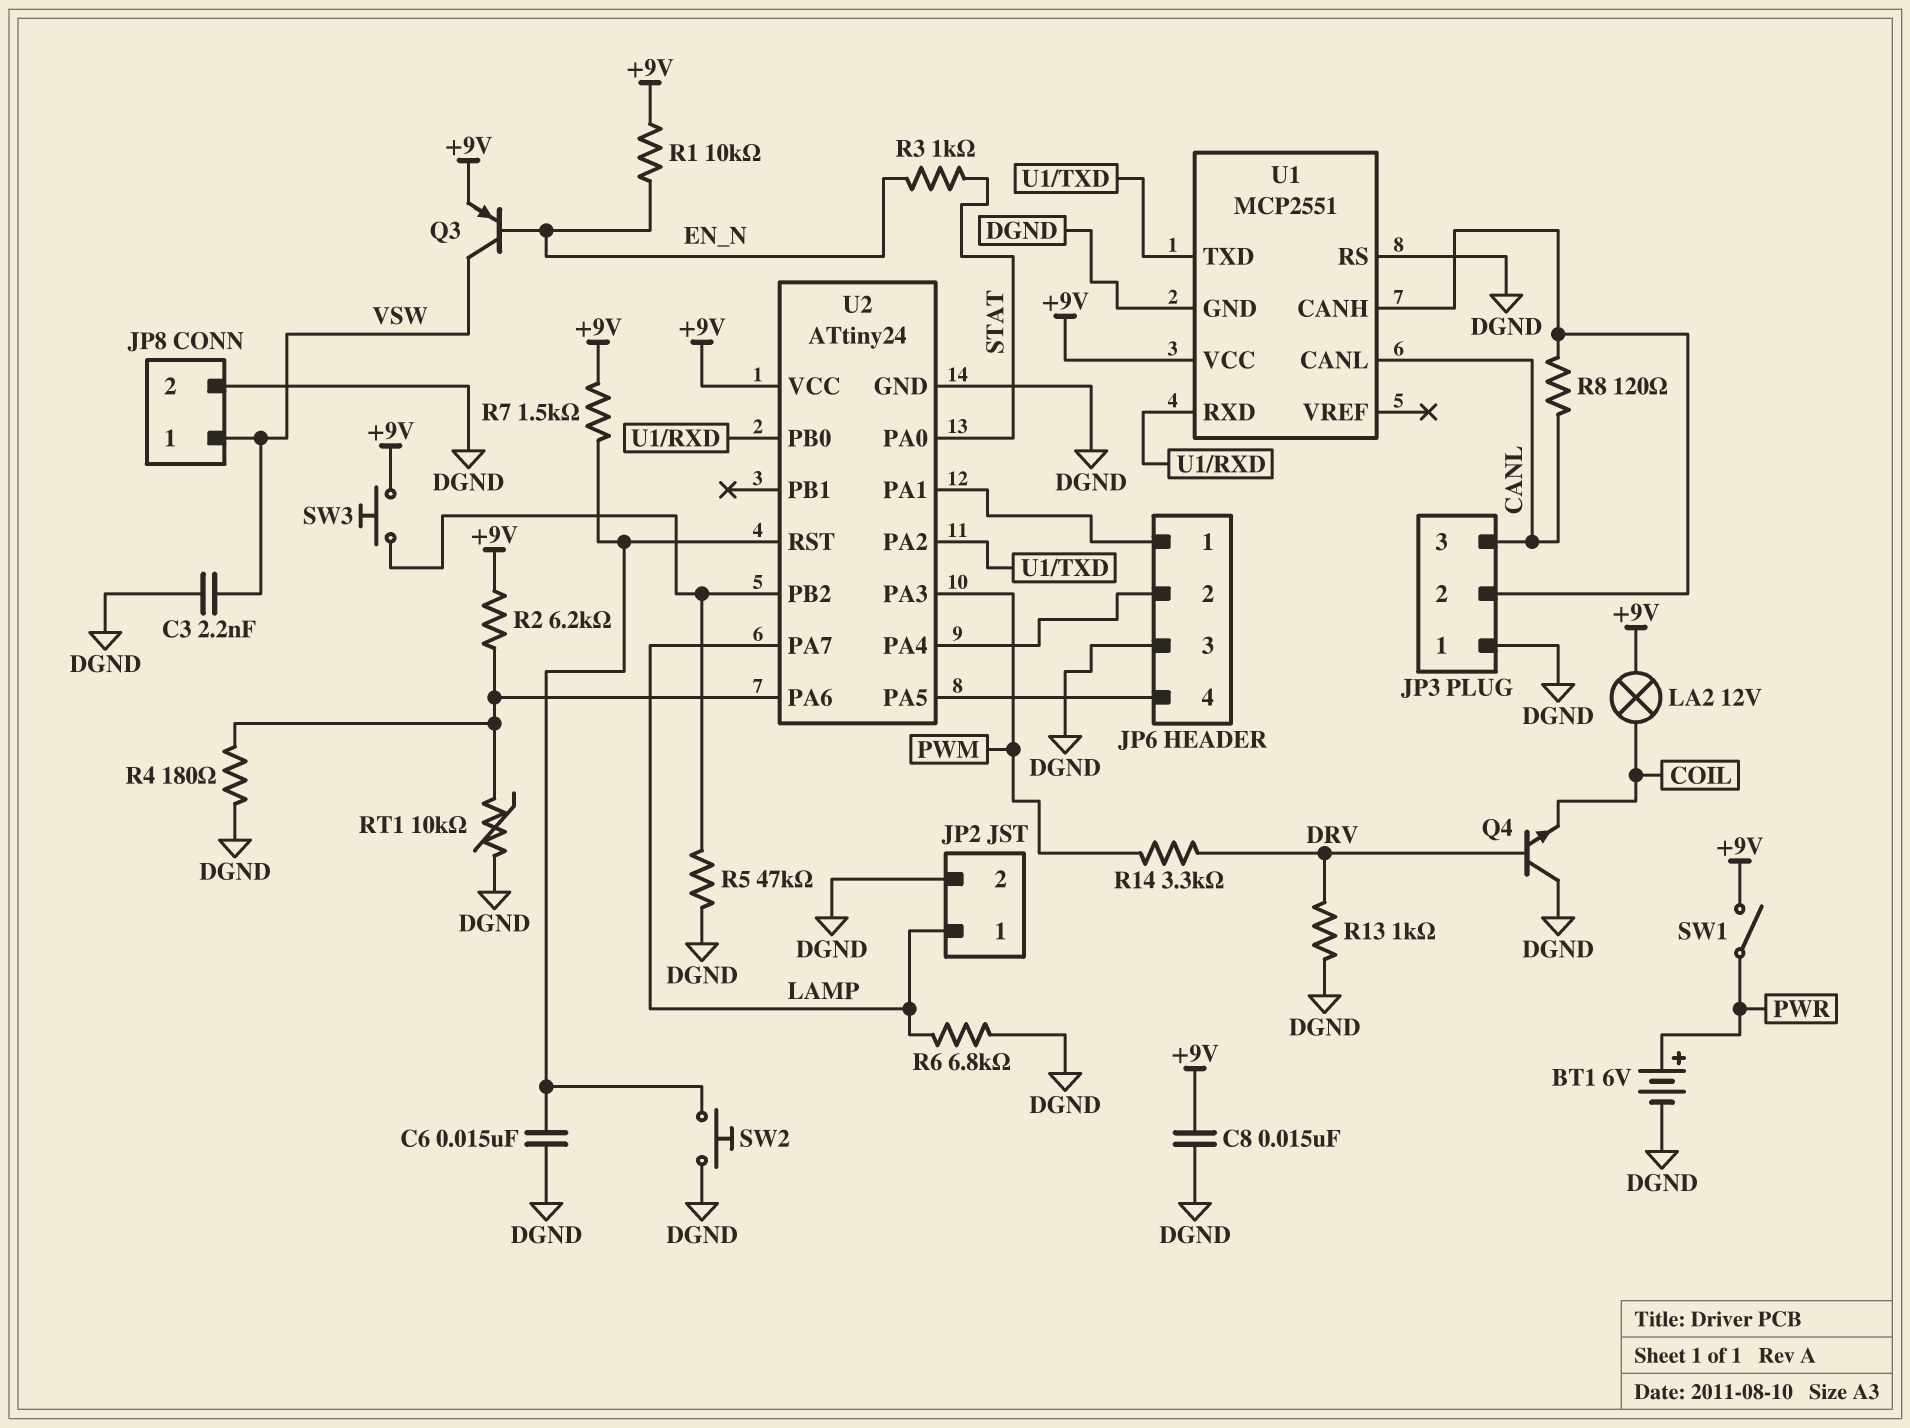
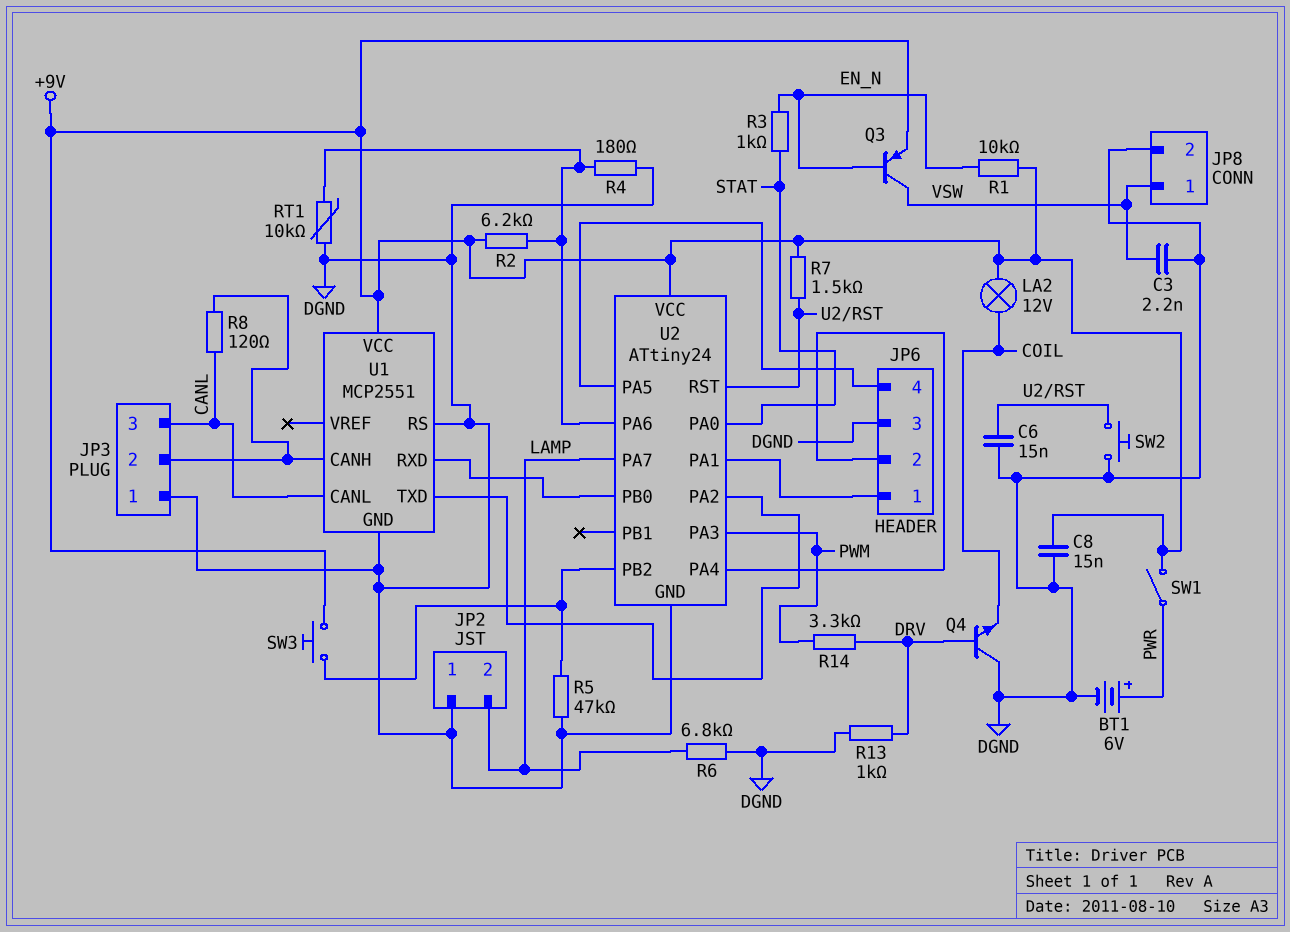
JP2 pin 1: LAMP -> DGND
JP2 pin 2: DGND -> LAMP

